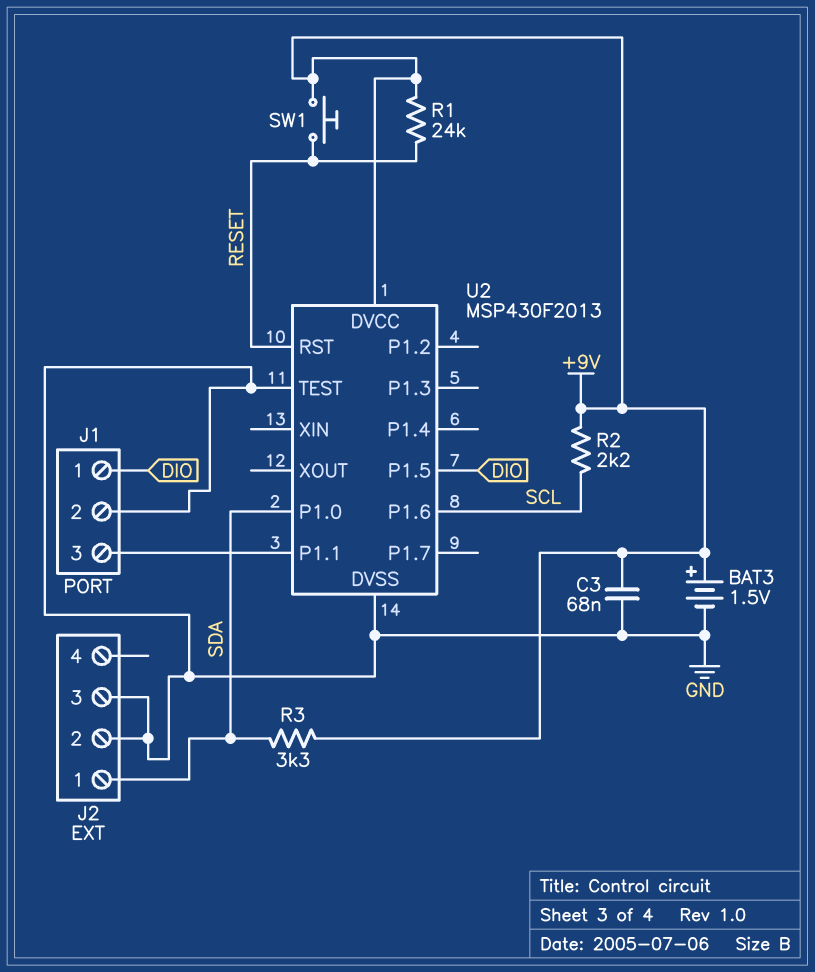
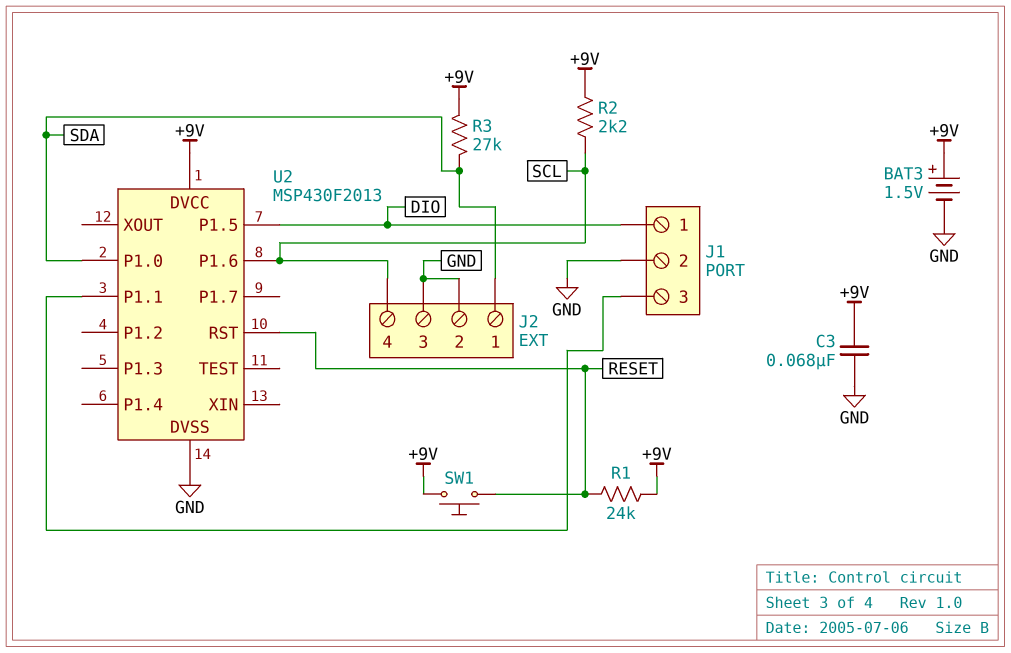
J2 pin 4: none -> SCL
R3: 3.3k (+9V, SDA) -> 27k (+9V, SDA)
U2 pin TEST: GND -> none

